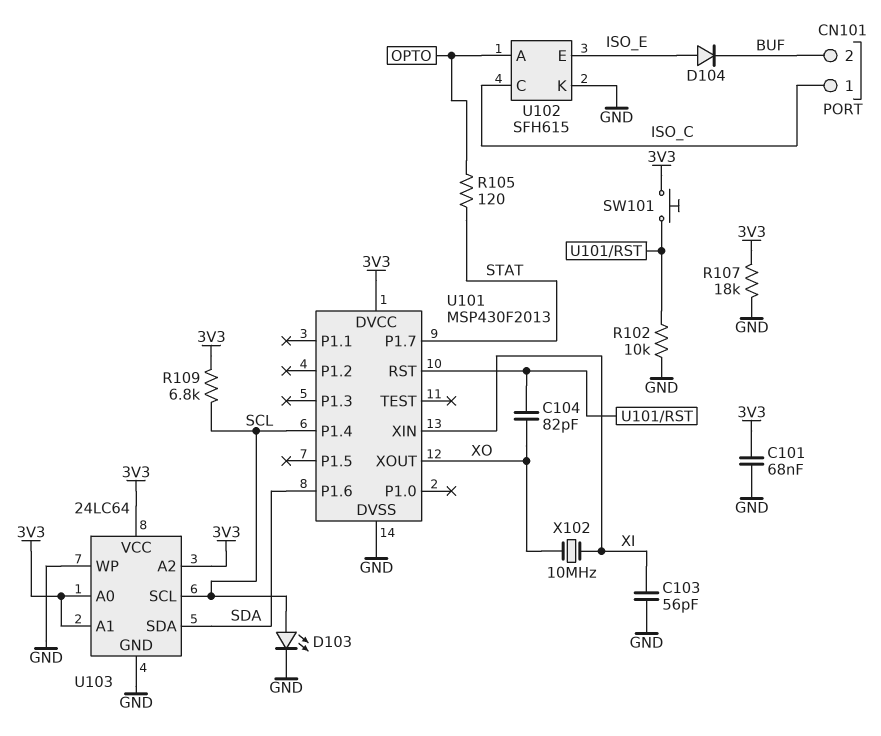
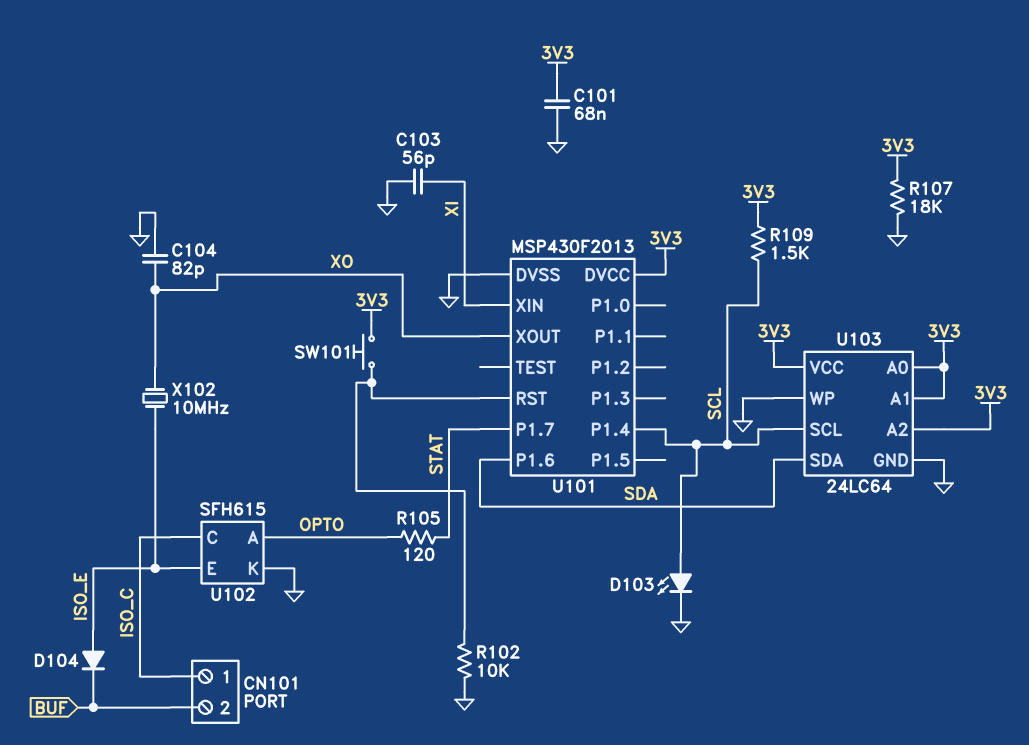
C104: 82pF (U101/RST, XO) -> 82pF (GND, XO)
R109: 6.8k (3V3, SCL) -> 1.5k (3V3, SCL)
X102: 10MHz (XI, XO) -> 10MHz (ISO_E, XO)

